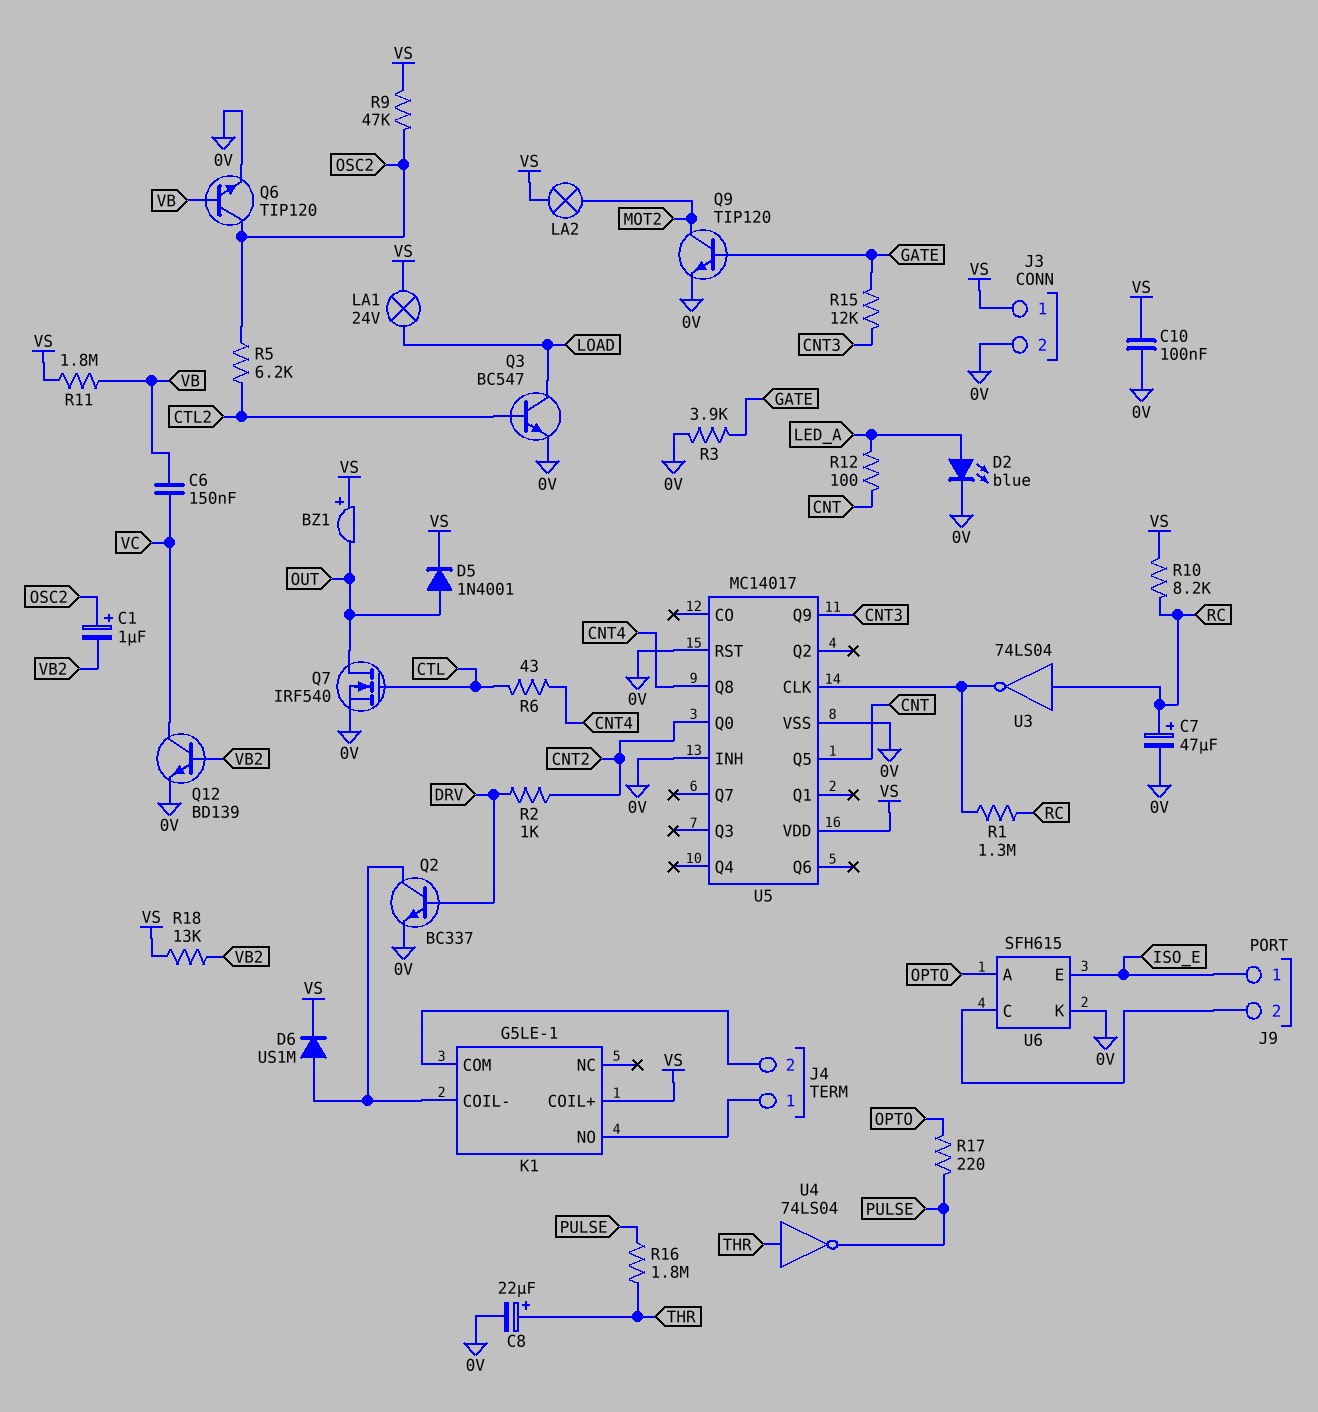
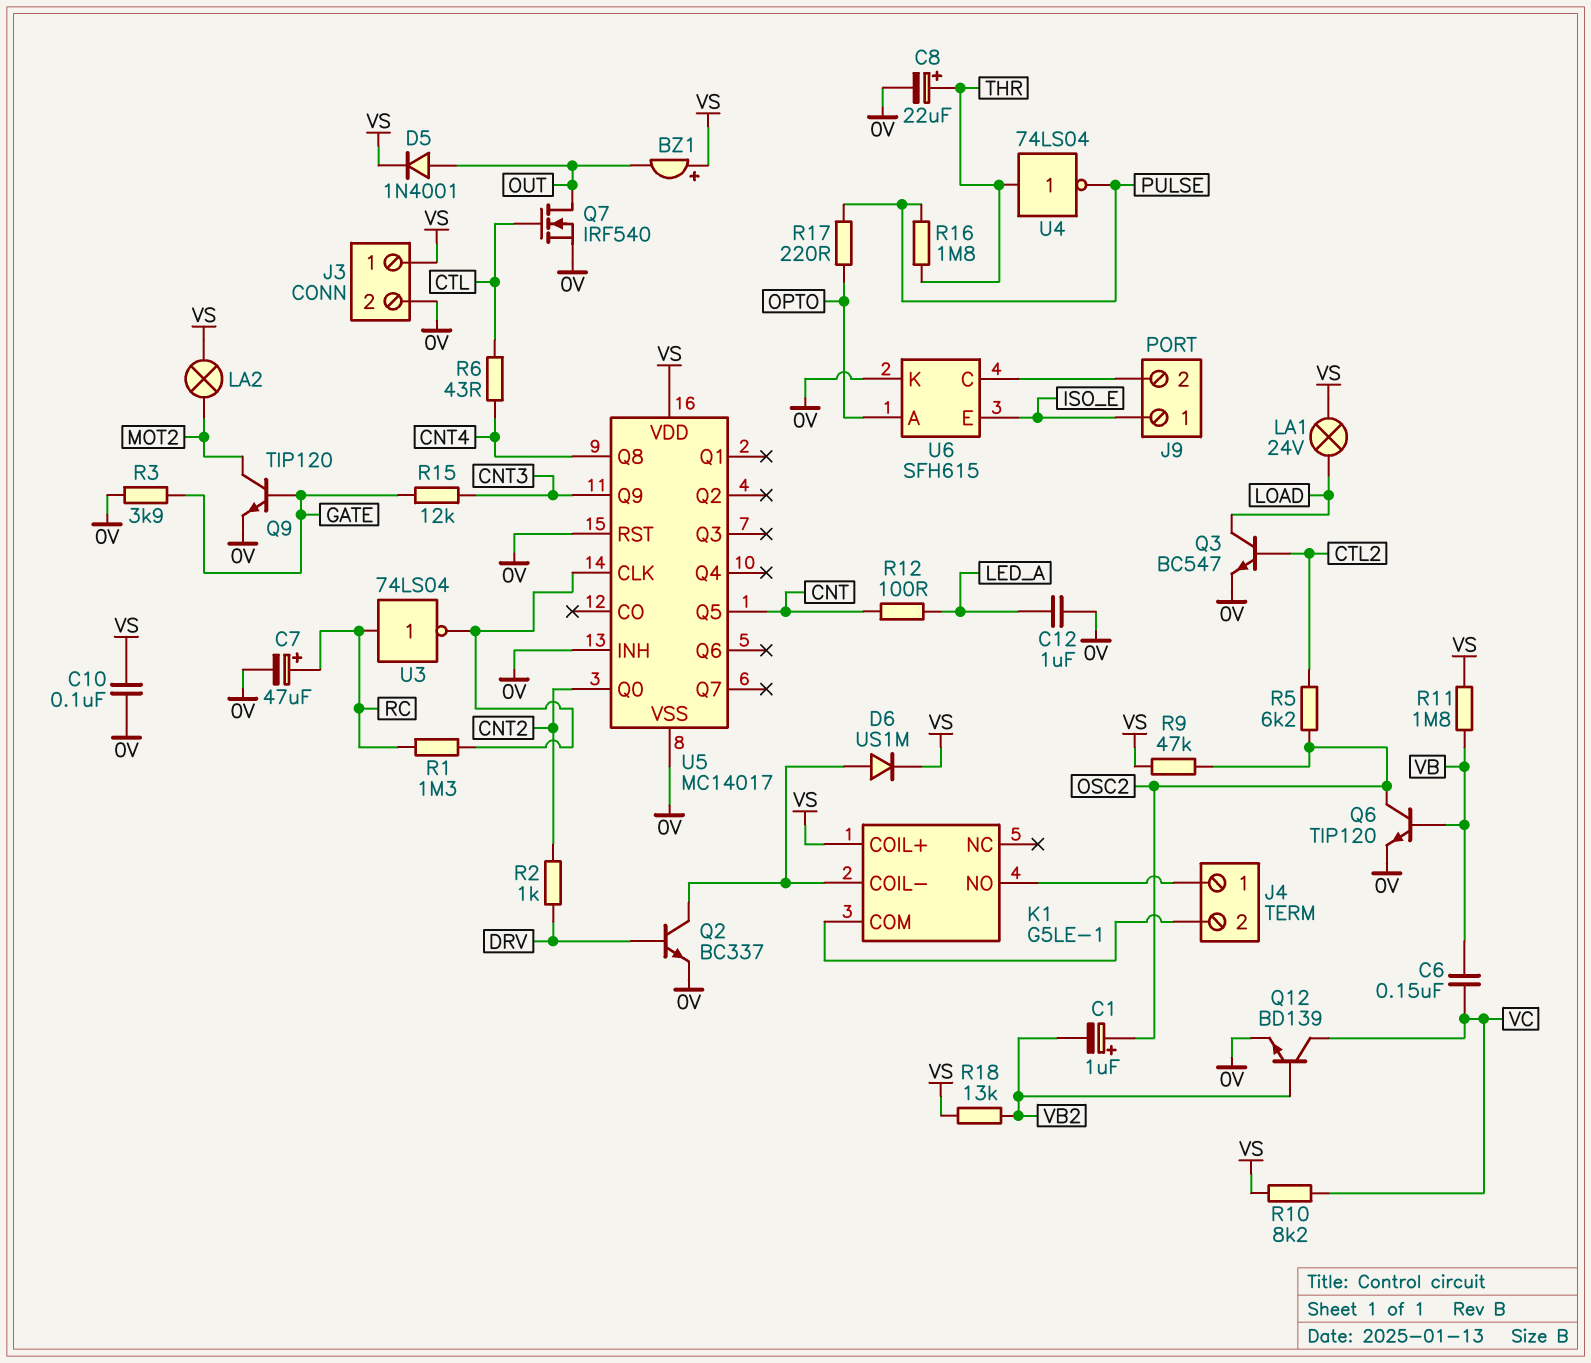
C12: none -> 1uF (0V, LED_A)
D2: LED blue (A LED_A, K 0V) -> none
R10: 8.2k (RC, VS) -> 8.2k (VC, VS)

